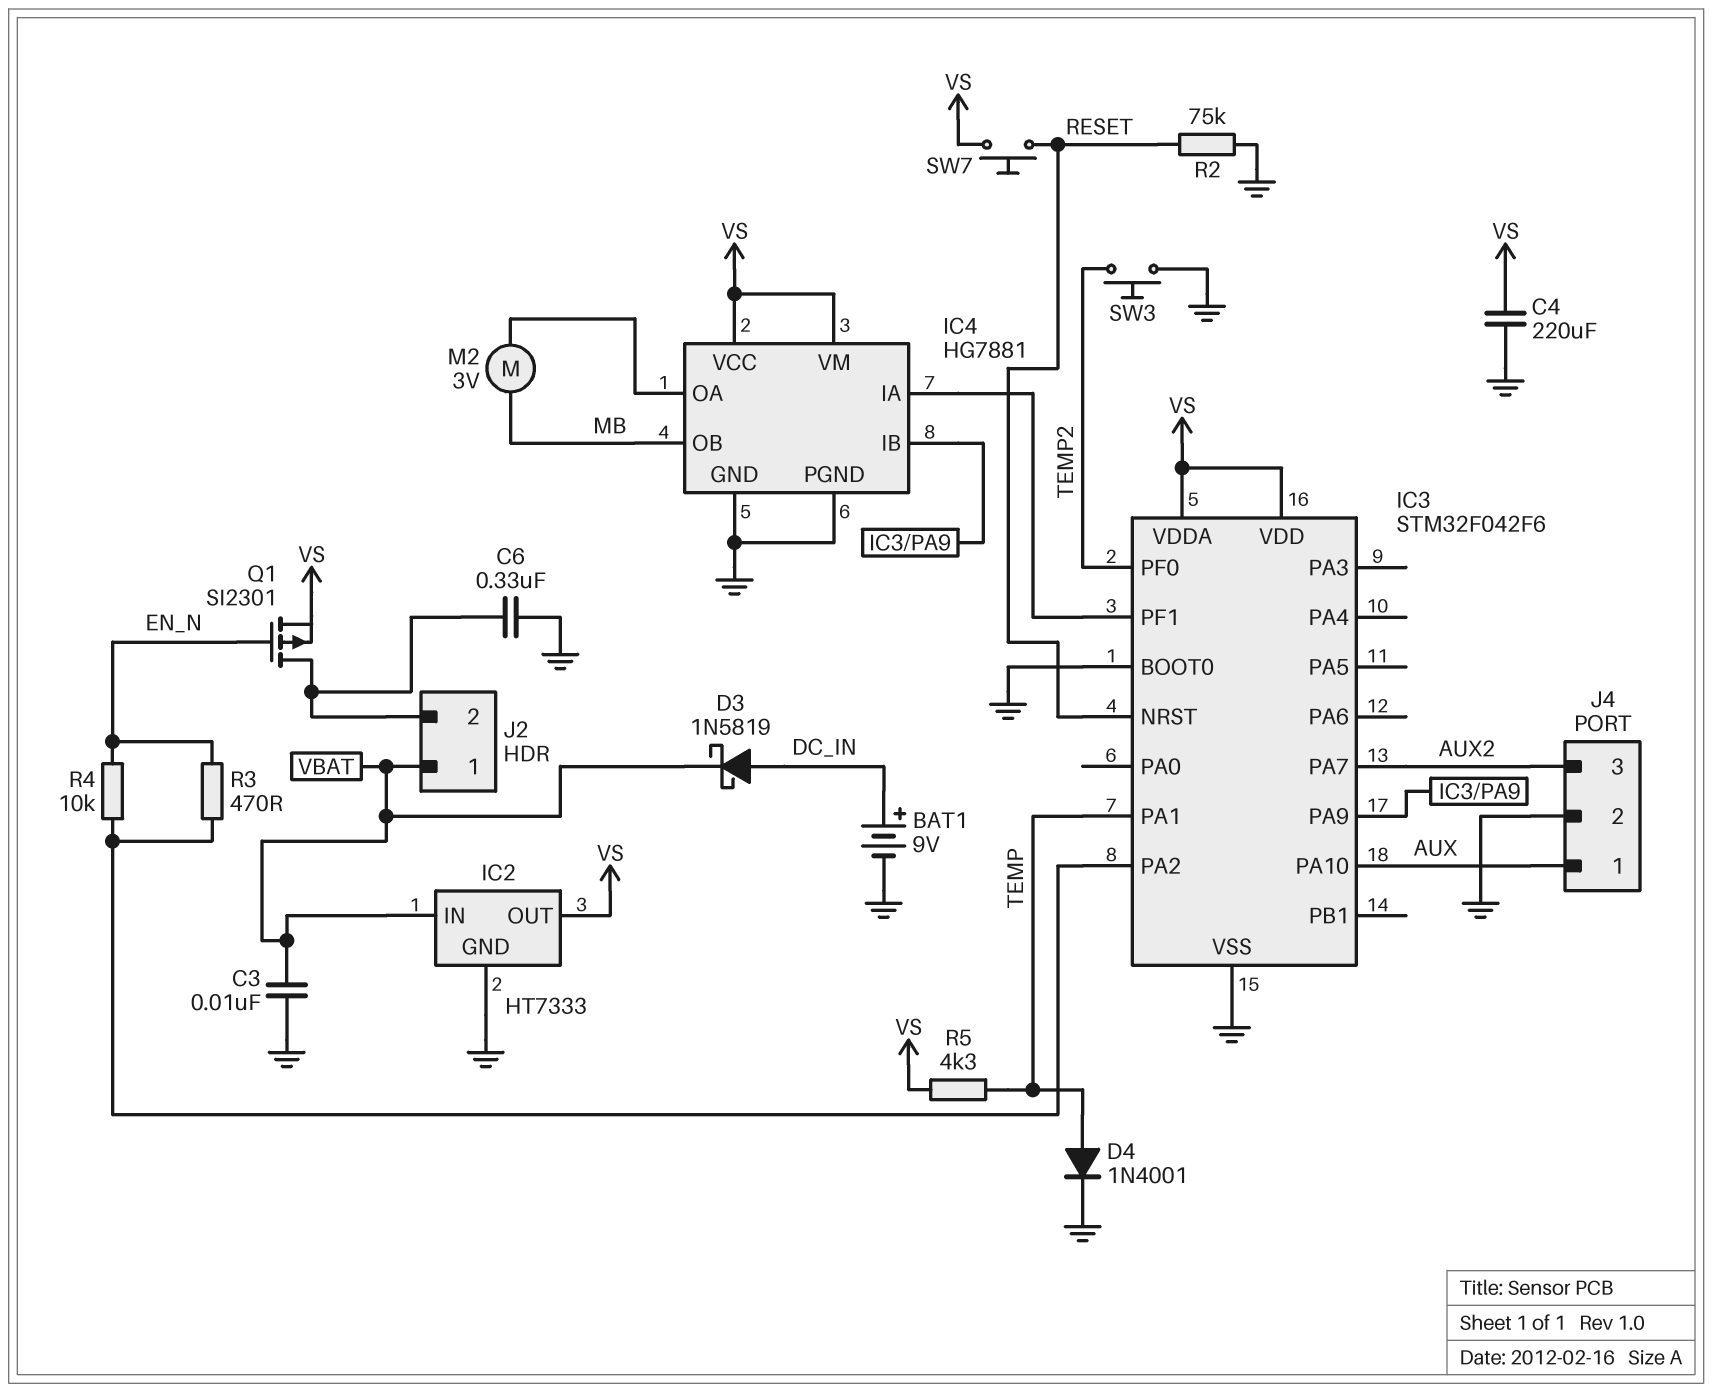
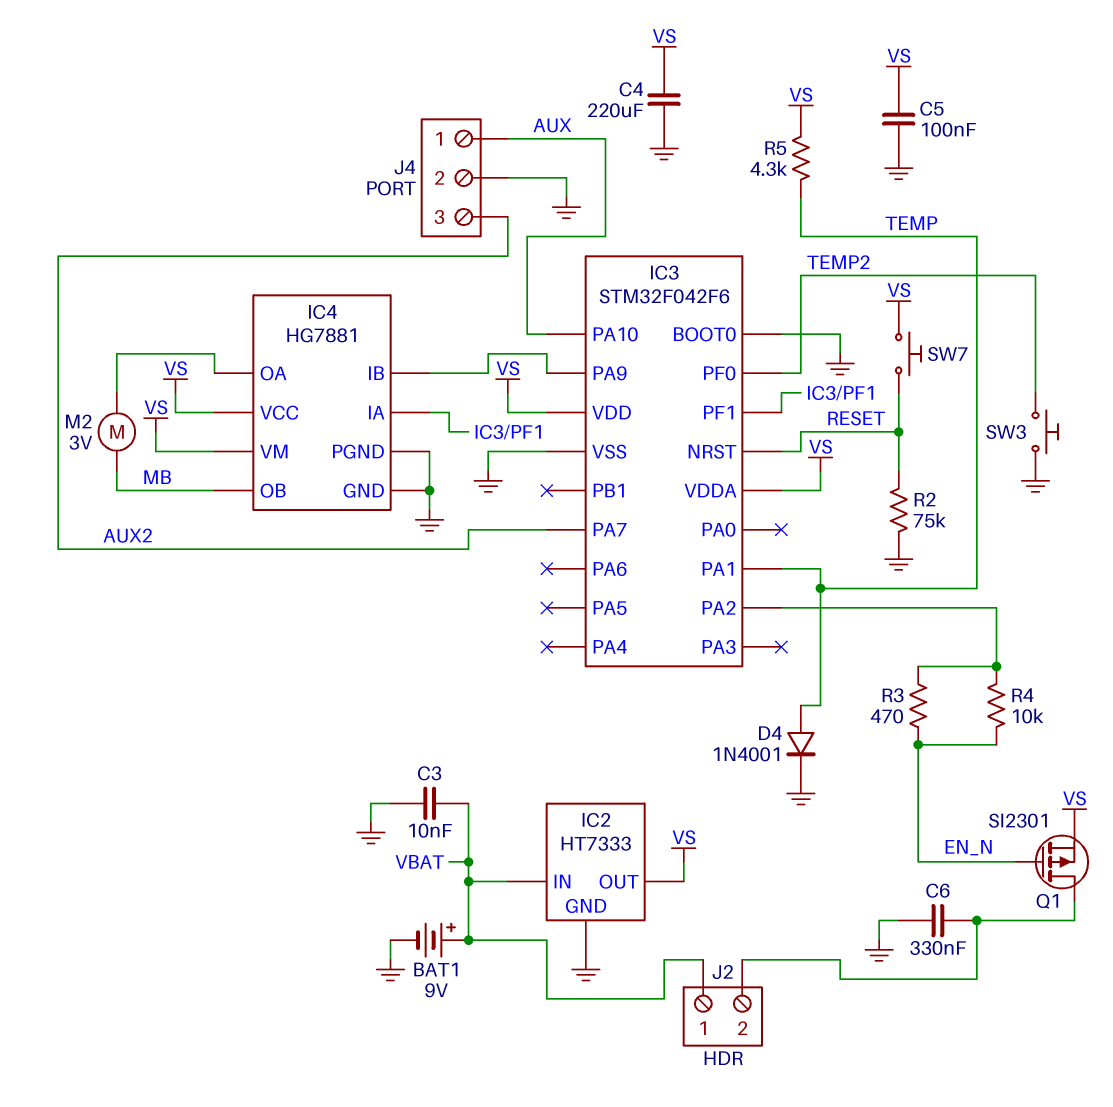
BAT1: 9V (plus DC_IN, minus GND) -> 9V (plus VBAT, minus GND)
C5: none -> 100nF (GND, VS)
D3: schottky 1N5819 (A DC_IN, K VBAT) -> none

